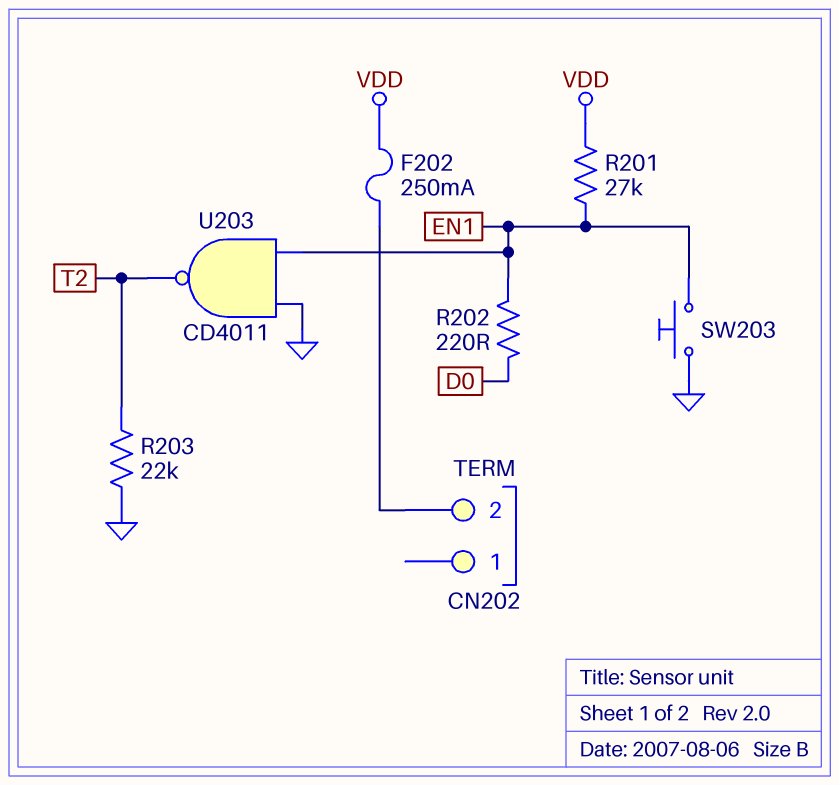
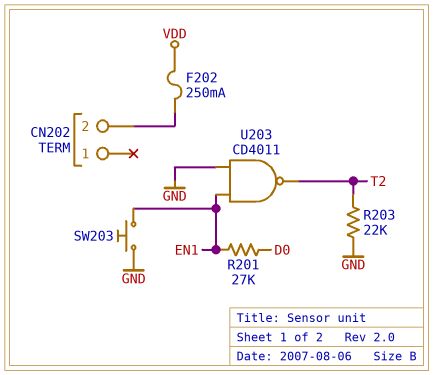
R201: 27k (EN1, VDD) -> 27k (D0, EN1)
R202: 220 (D0, EN1) -> none

